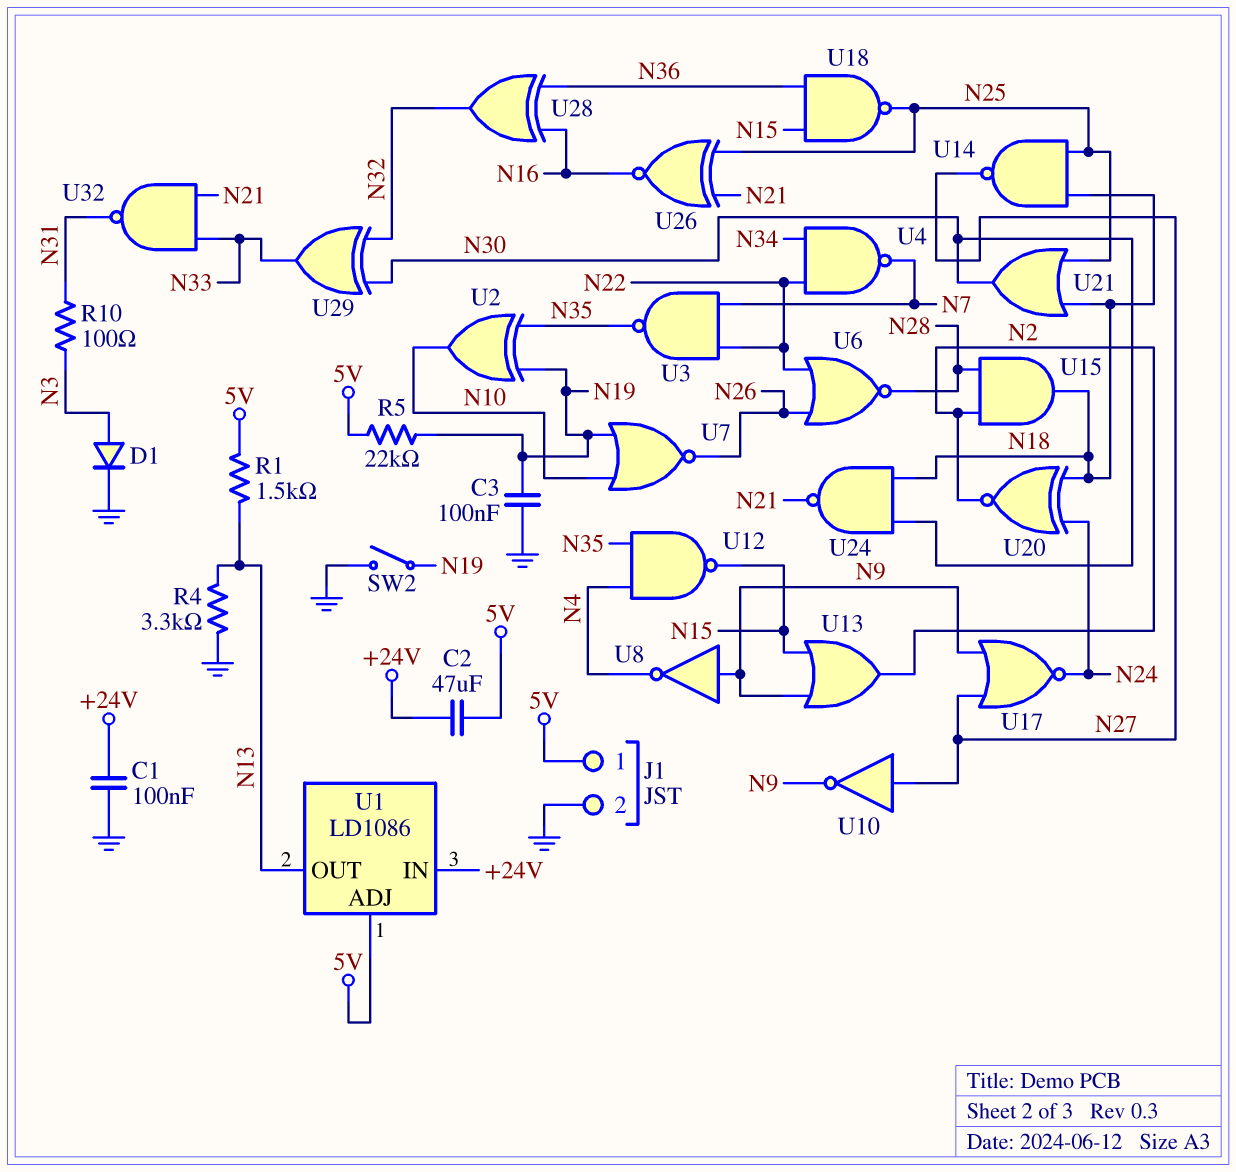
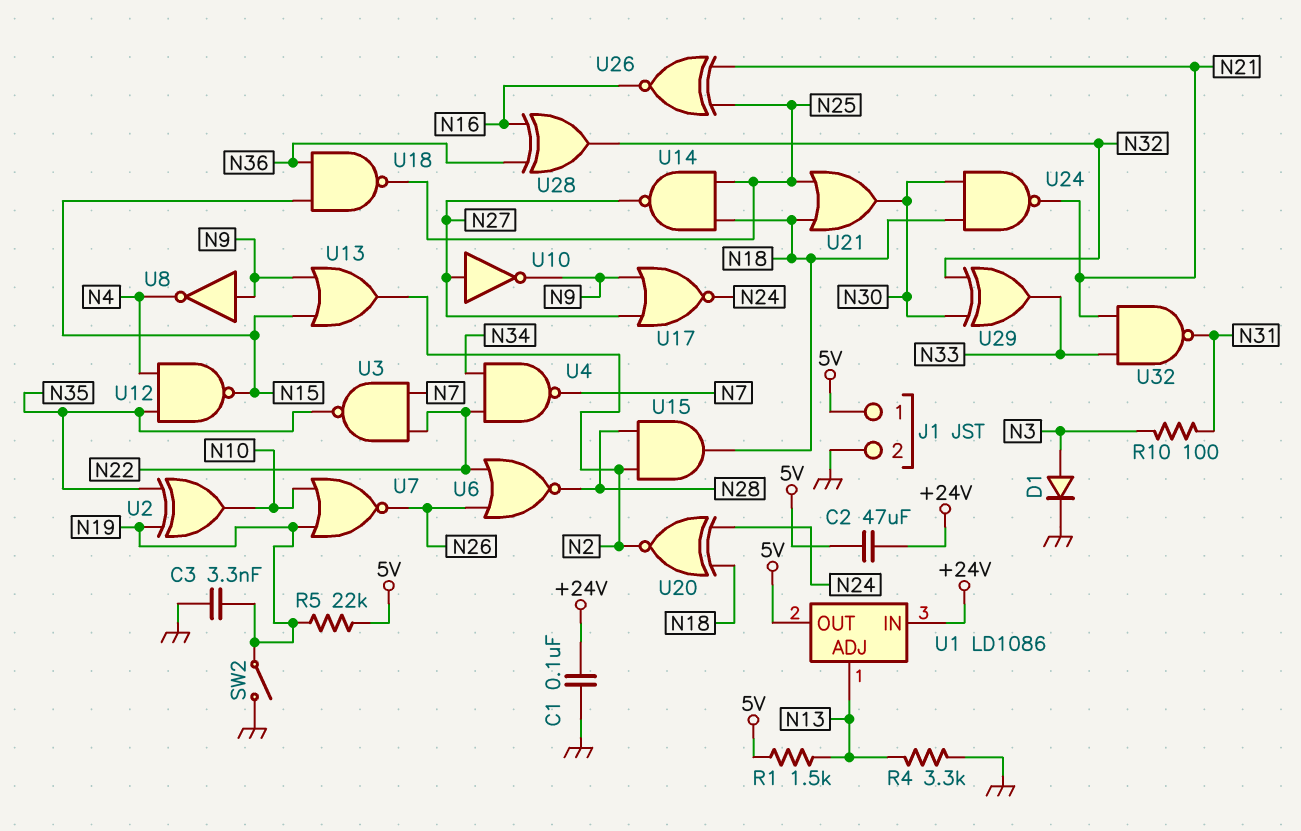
C3: 100nF (GND, N19) -> 3.3nF (GND, N19)
U1 pin ADJ: 5V -> N13
U1 pin OUT: N13 -> 5V

